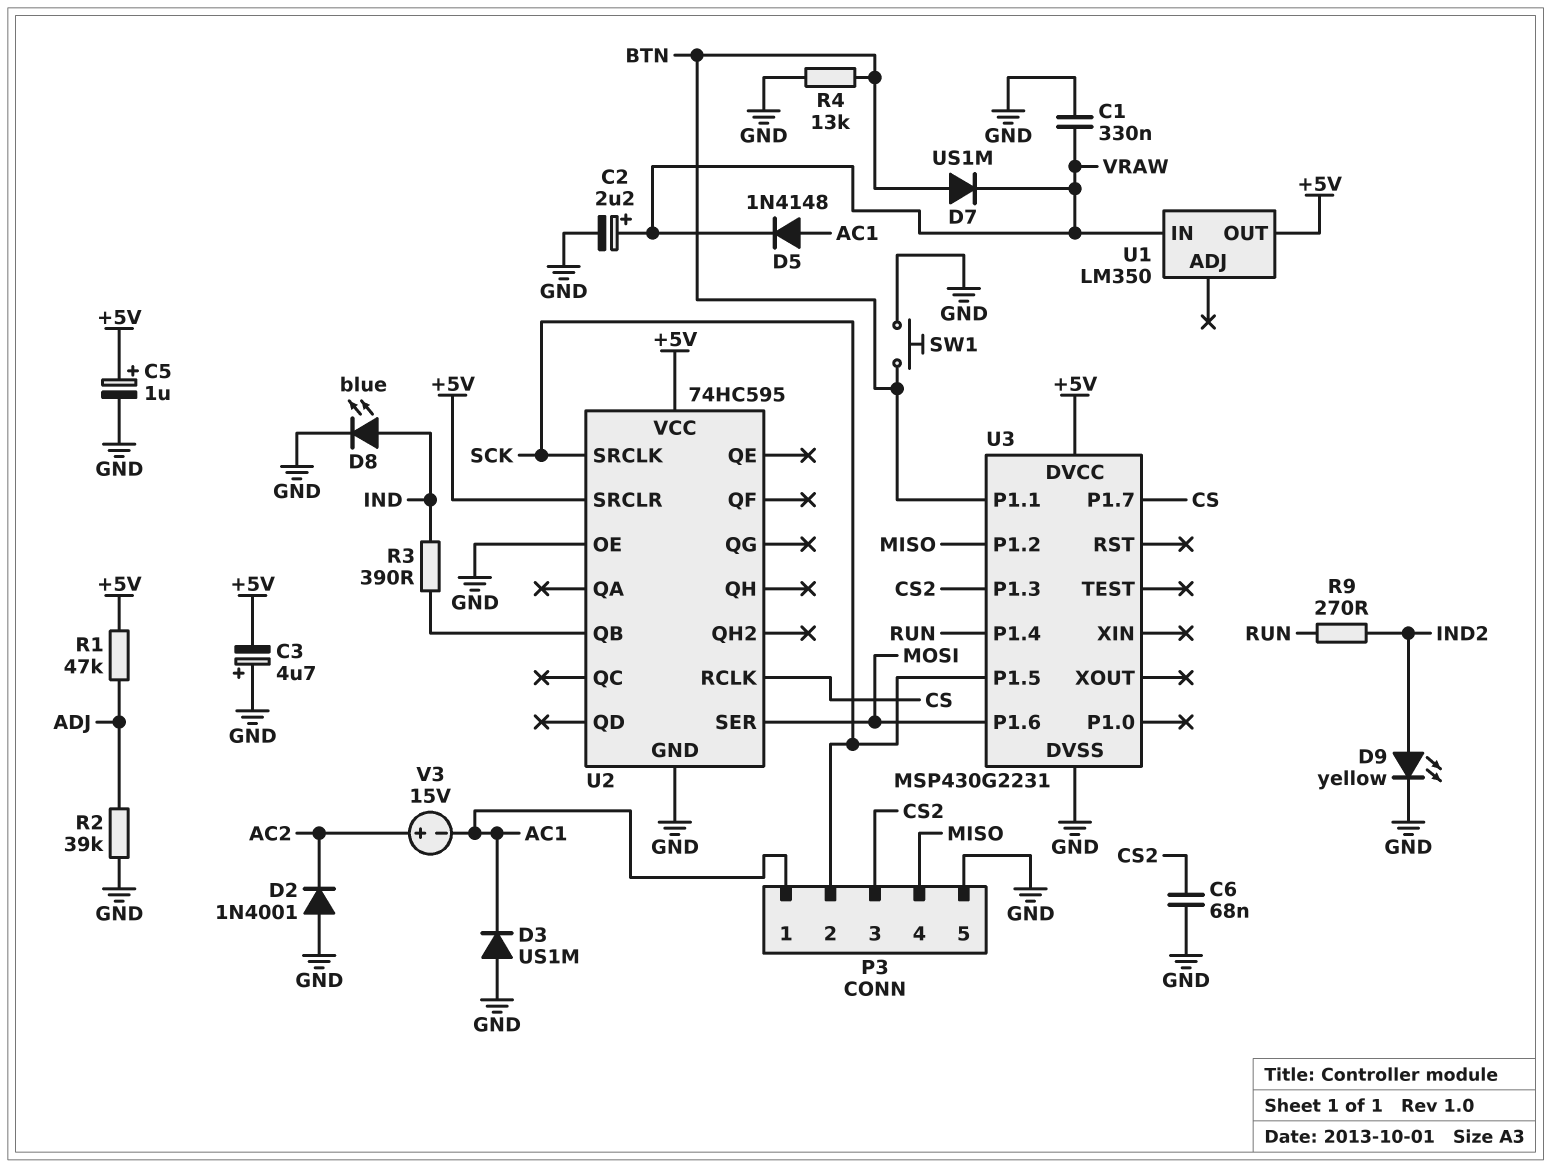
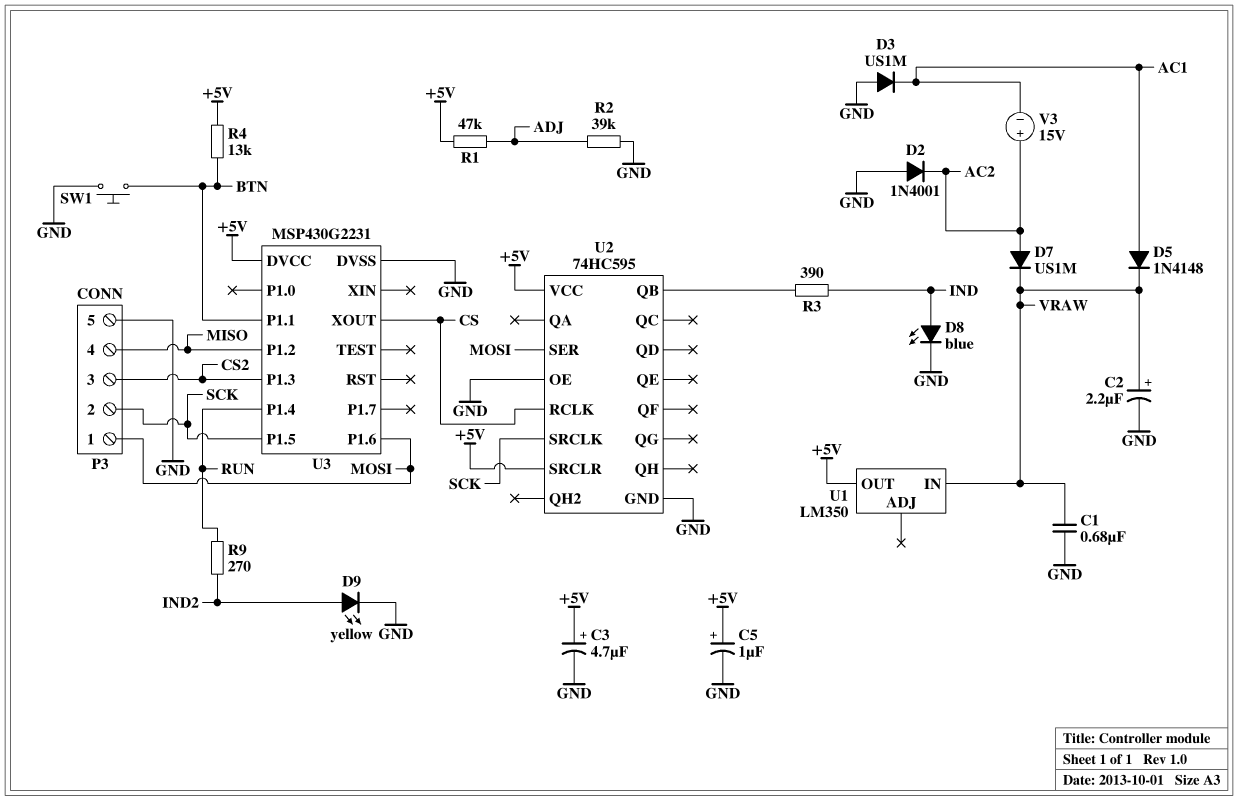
C1: 330nF (GND, VRAW) -> 680nF (GND, VRAW)
C3: 4.7uF (plus GND, minus +5V) -> 4.7uF (plus +5V, minus GND)
C6: 68nF (CS2, GND) -> none
D7: diode US1M (A BTN, K VRAW) -> diode US1M (A AC2, K VRAW)
P3 pin 1: AC1 -> MOSI
R4: 13k (BTN, GND) -> 13k (+5V, BTN)
U3 pin P1.7: CS -> none
U3 pin XOUT: none -> CS

